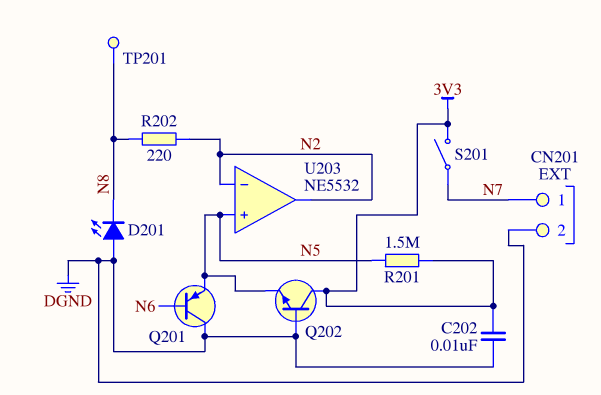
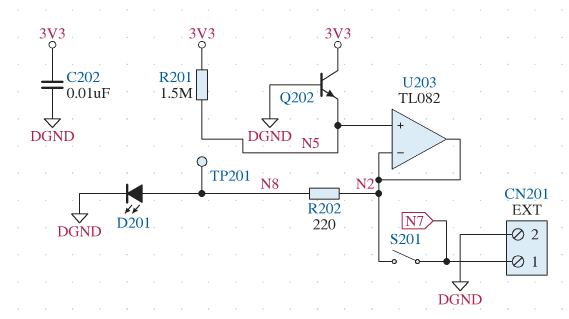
D201: LED (A DGND, K N8) -> LED (A N8, K DGND)
Q201: PNP (B N6, C DGND, E N5) -> none
S201: switch (3V3, N7) -> switch (N2, N7)
U203: NE5532 -> TL082

